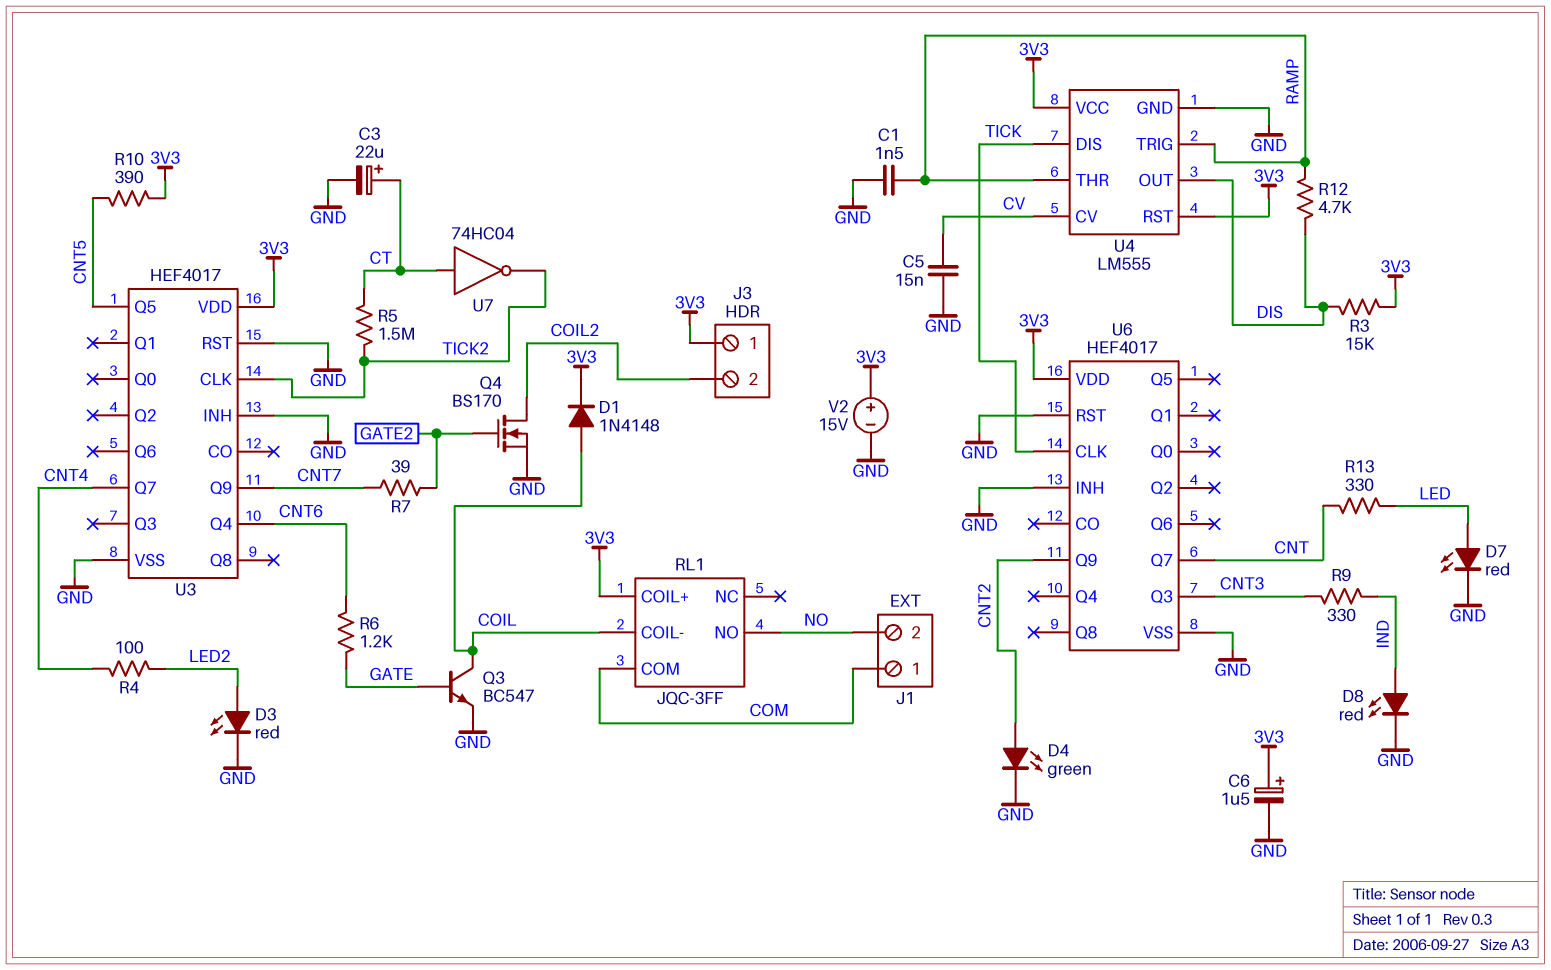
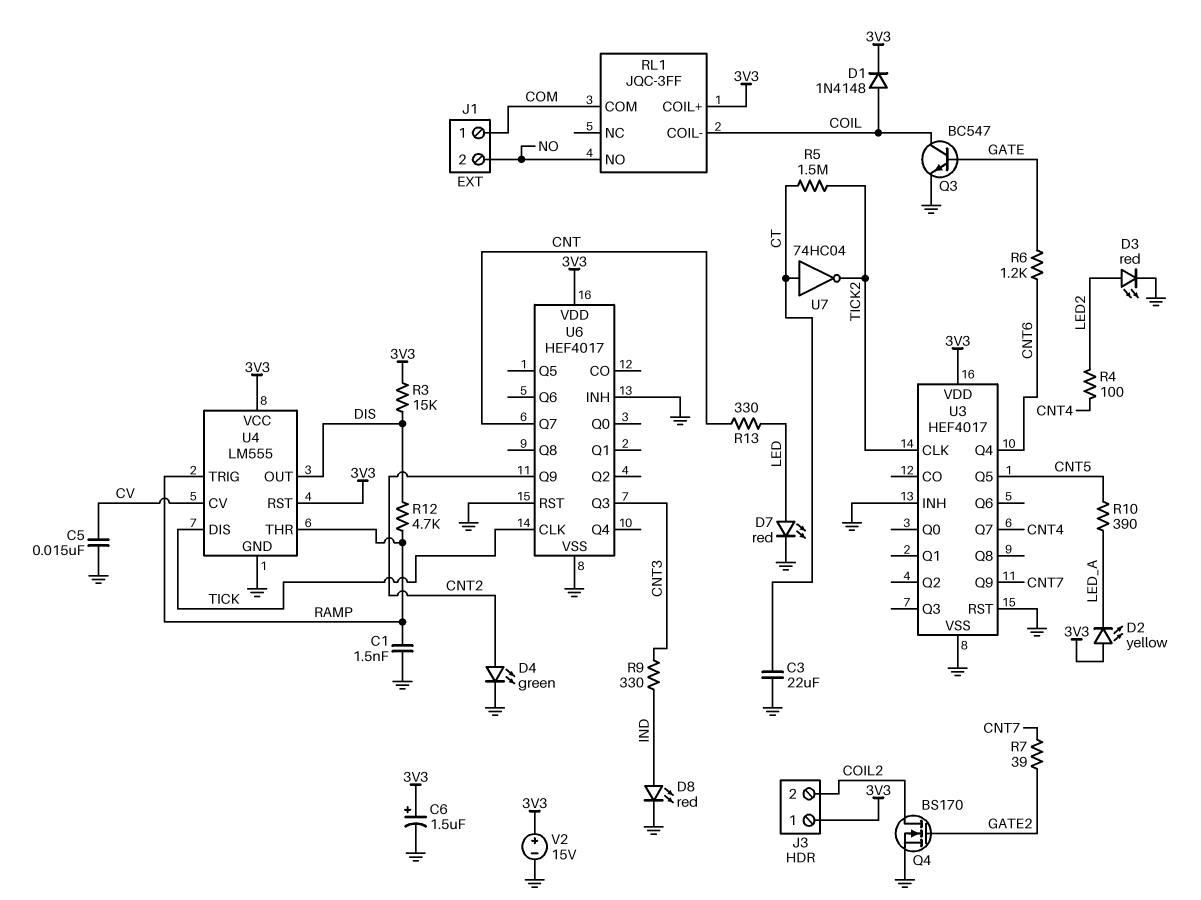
C3: 22uF (plus CT, minus GND) -> 22uF (CT, GND)
D2: none -> LED yellow (A 3V3, K LED_A)
R10: 390 (3V3, CNT5) -> 390 (CNT5, LED_A)

